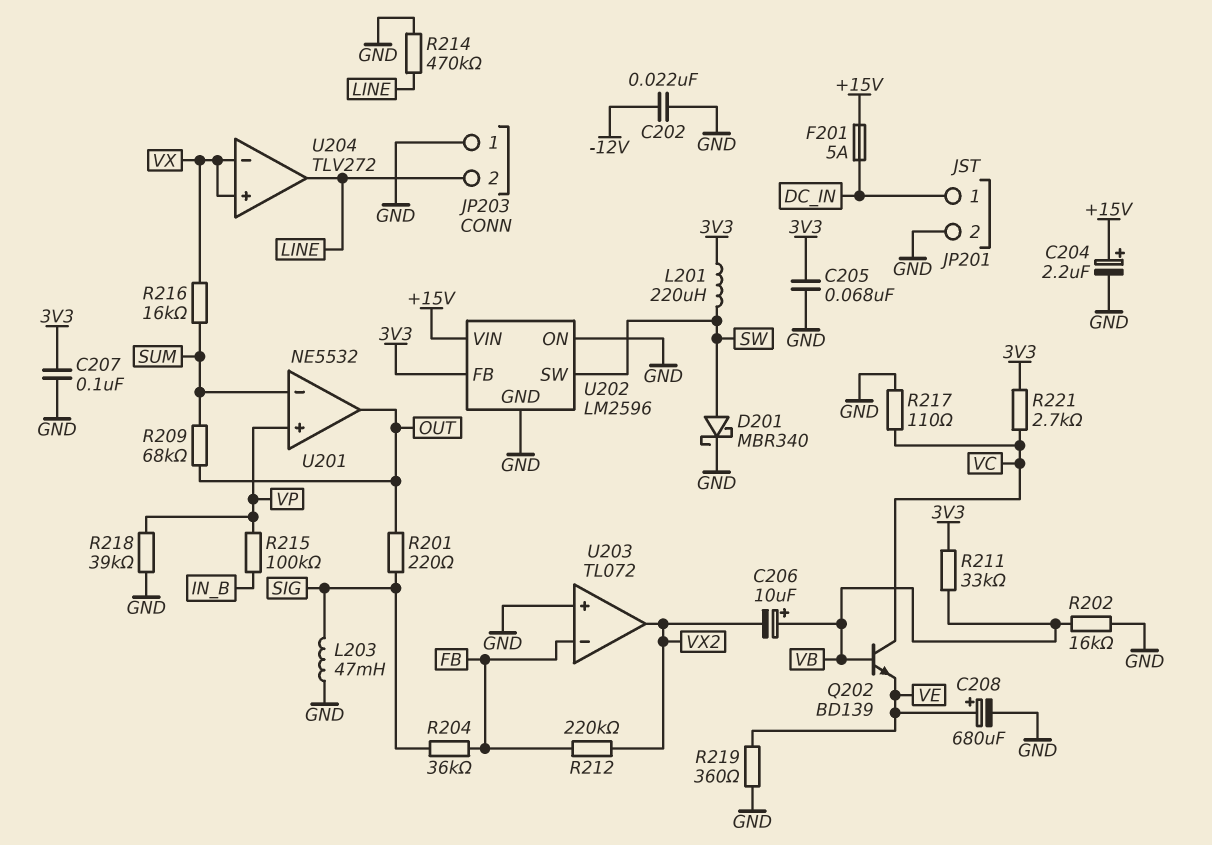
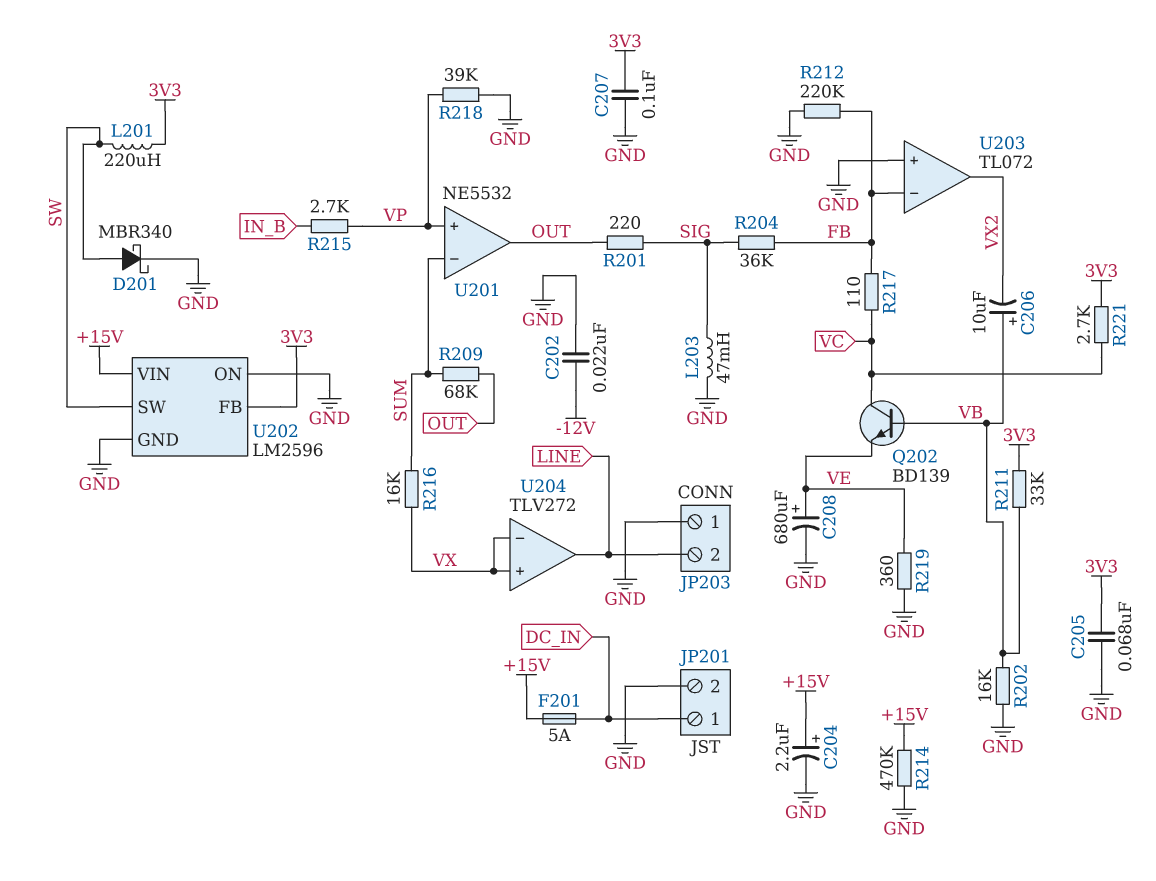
R212: 220k (FB, VX2) -> 220k (FB, GND)
R214: 470k (GND, LINE) -> 470k (+15V, GND)
R215: 100k (IN_B, VP) -> 2.7k (IN_B, VP)
R217: 110 (GND, VC) -> 110 (FB, VC)

